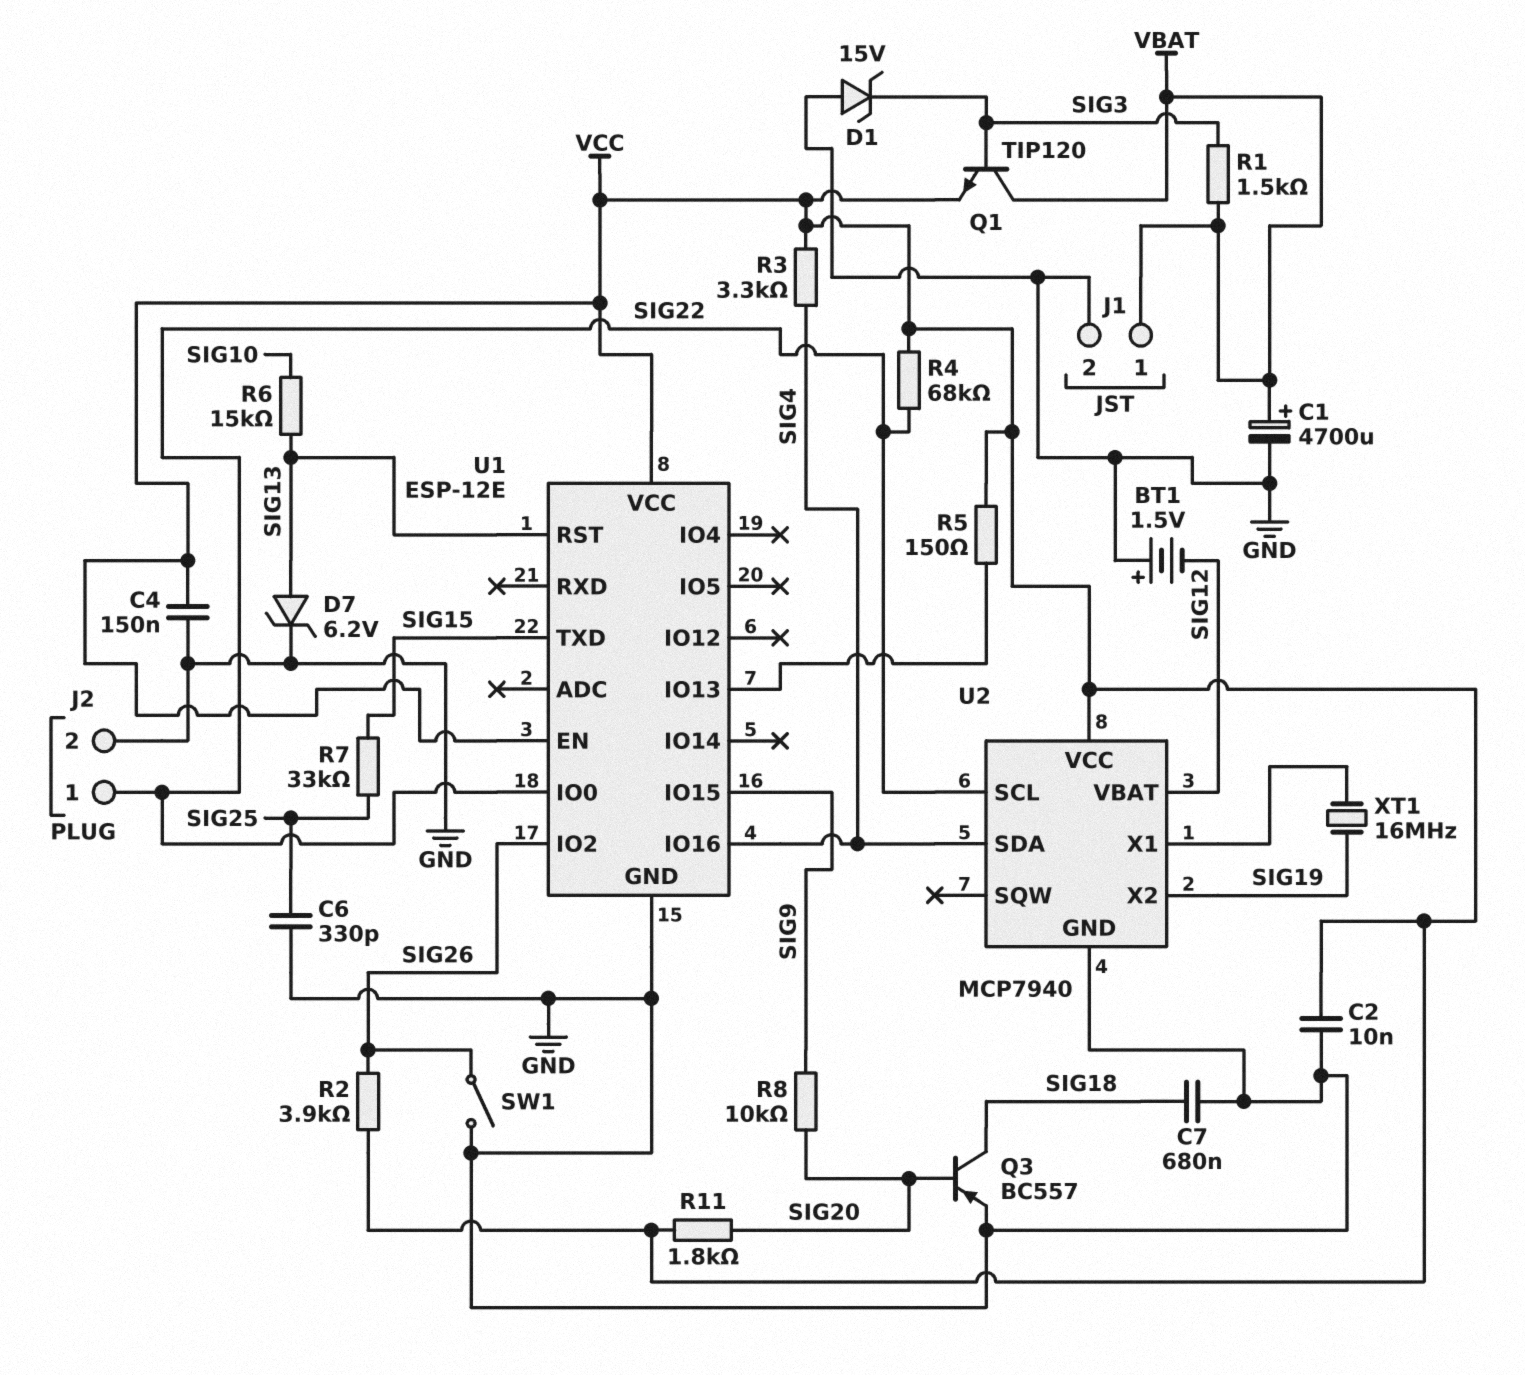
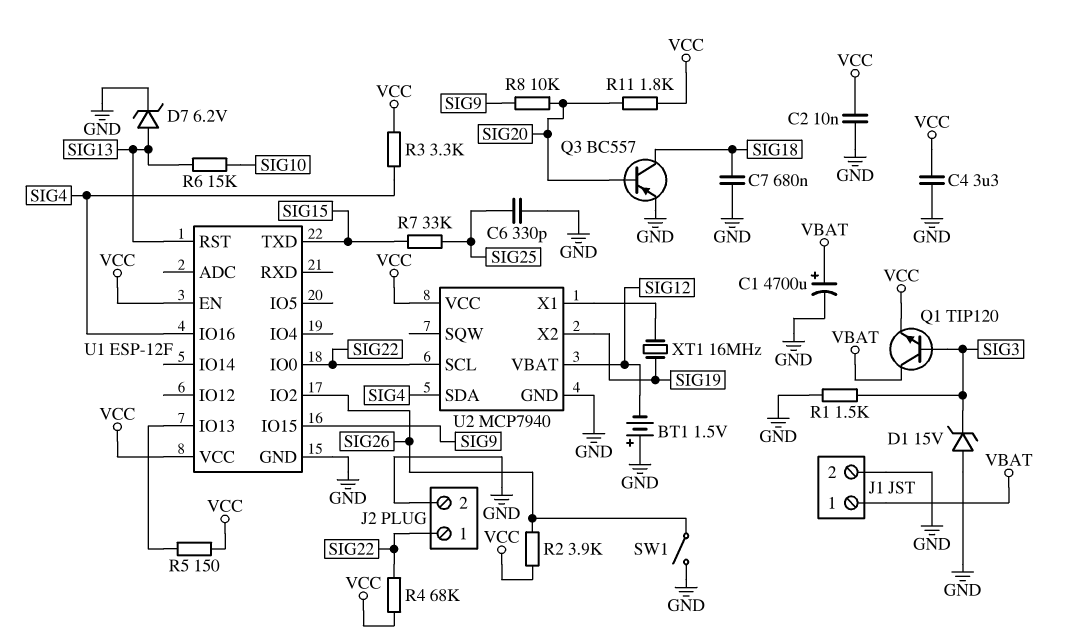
C4: 150nF (GND, VCC) -> 3.3uF (GND, VCC)
R1: 1.5k (SIG3, VBAT) -> 1.5k (GND, SIG3)
U1: ESP-12E -> ESP-12F

